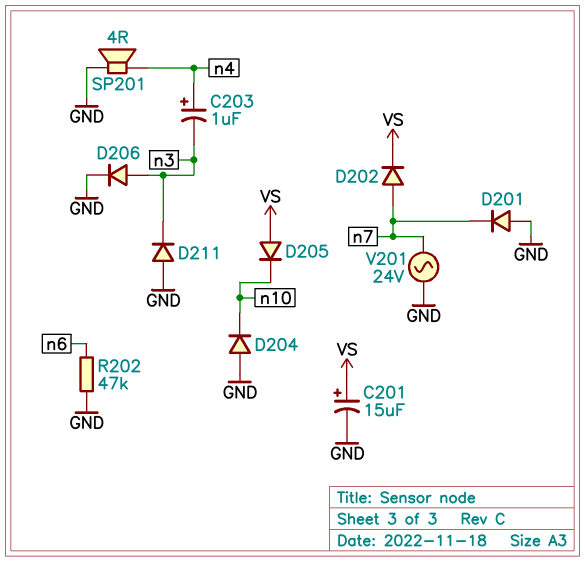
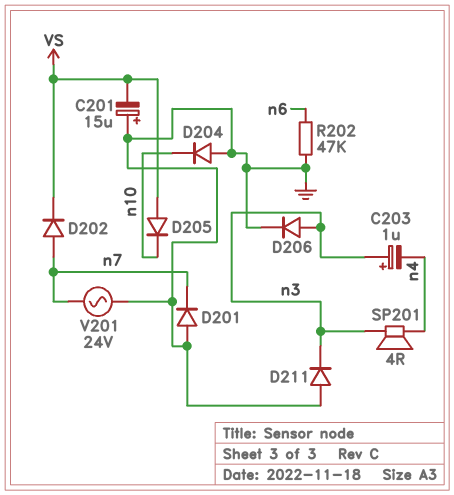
C201: 15uF (plus VS, minus GND) -> 15uF (plus GND, minus VS)
C203: 1uF (plus n4, minus n3) -> 1uF (plus n3, minus n4)
SP201: speaker 4R (GND, n4) -> speaker 4R (n3, n4)

